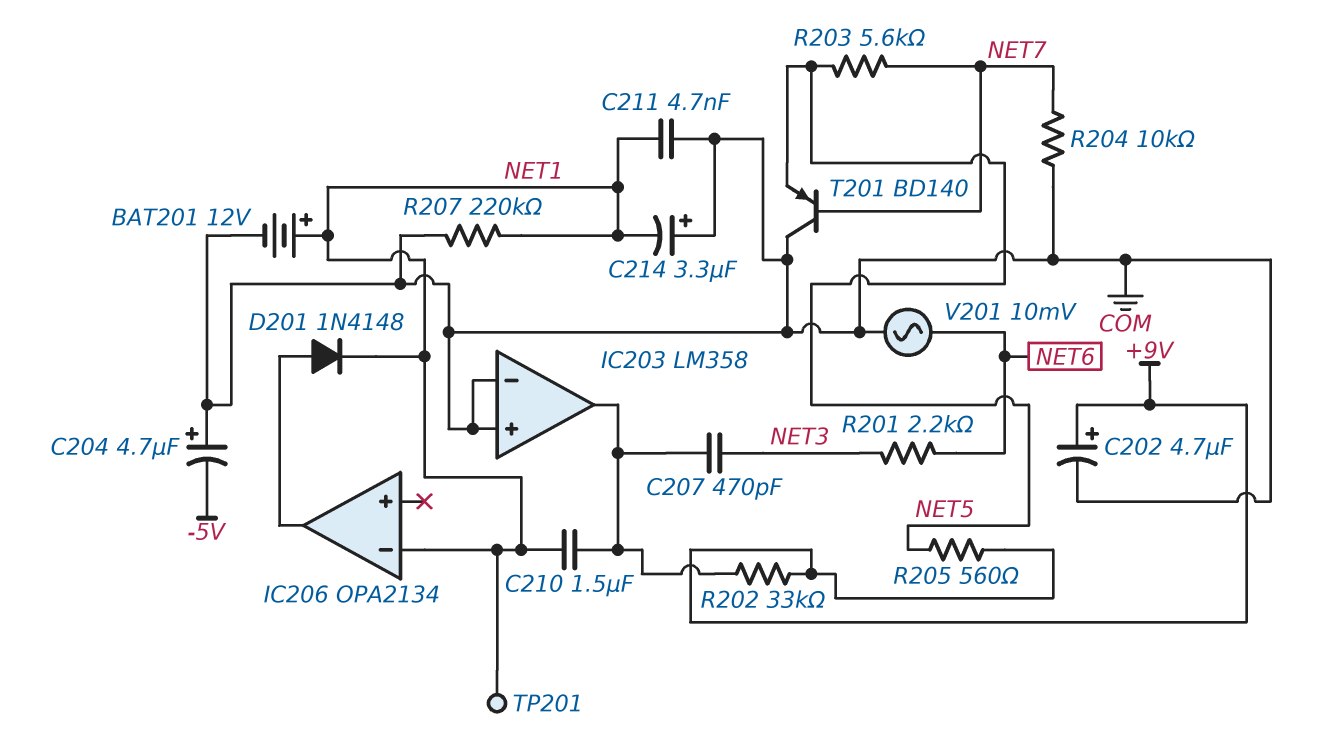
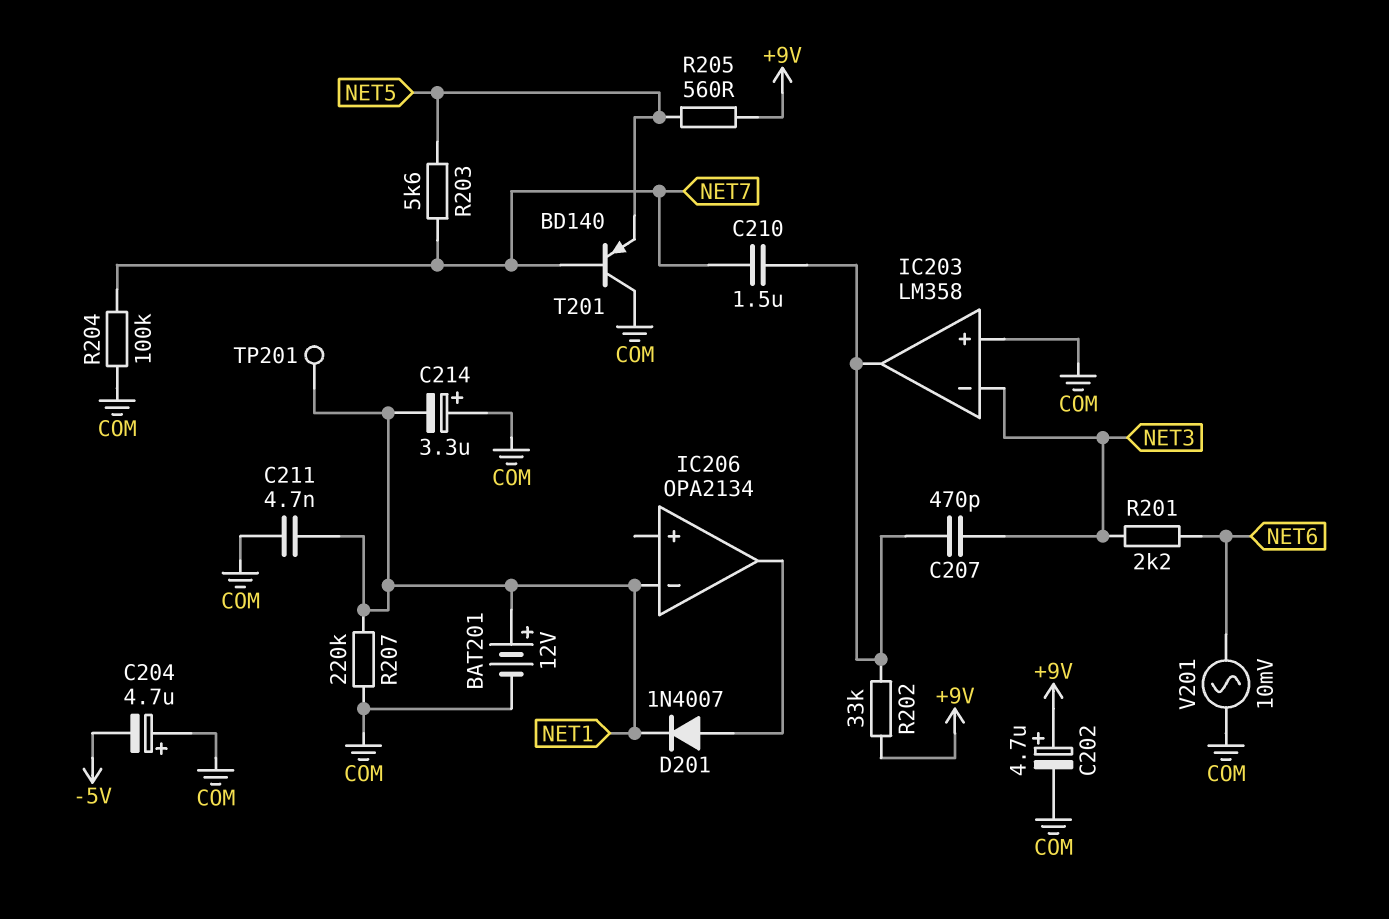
C210: 1.5uF (IC203/out, NET1) -> 1.5uF (IC203/out, NET7)
D201: diode 1N4148 (A IC206/out, K NET1) -> diode 1N4007 (A IC206/out, K NET1)
IC203 pin in-: COM -> NET3
R204: 10k (COM, NET7) -> 100k (COM, NET7)

